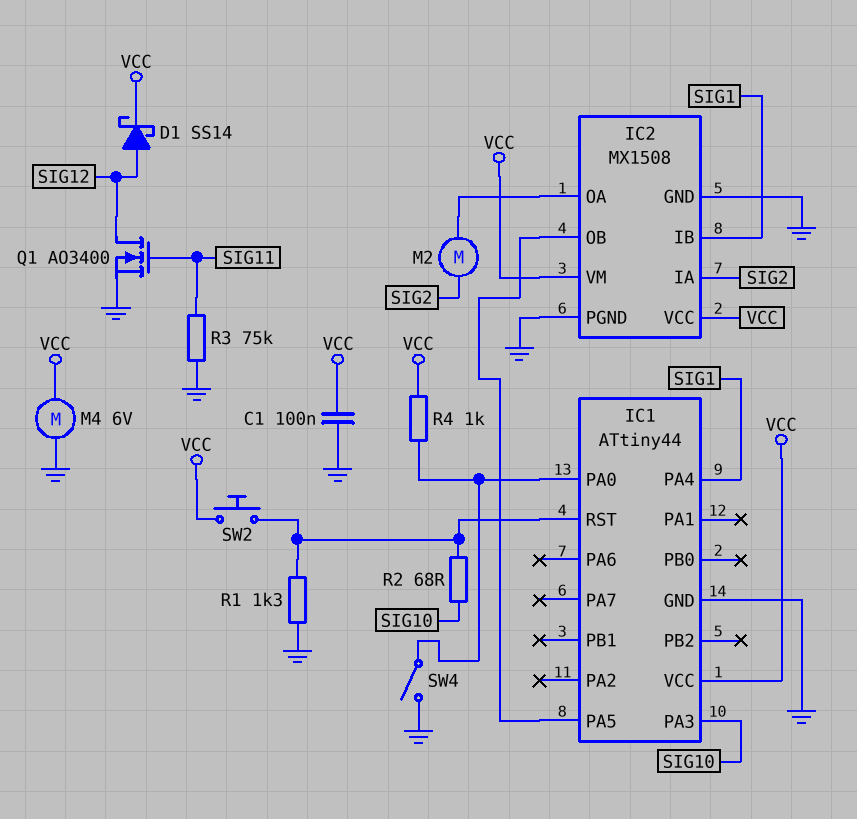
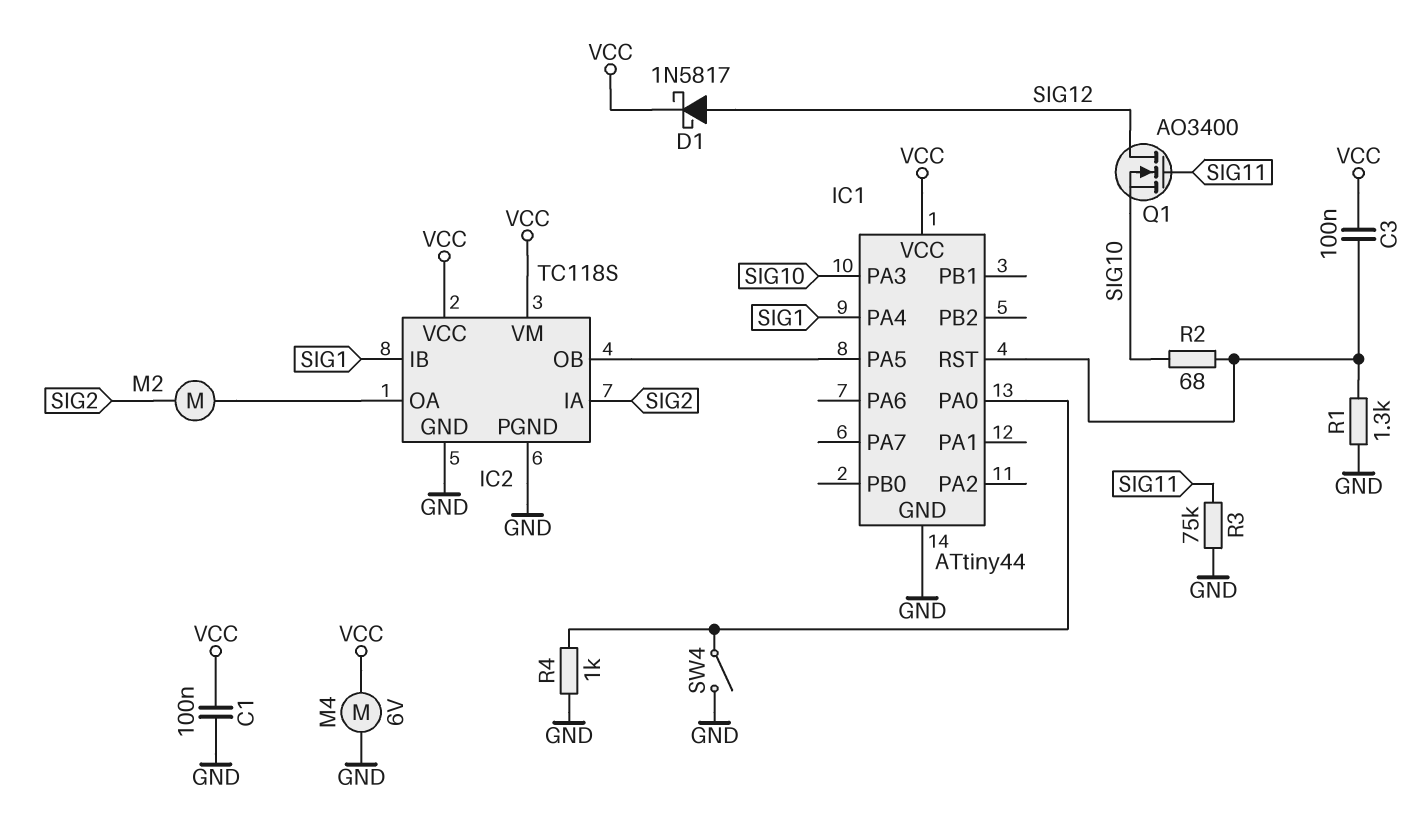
C3: none -> 100nF (IC1/RST, VCC)
D1: schottky SS14 (A SIG12, K VCC) -> schottky 1N5817 (A SIG12, K VCC)
IC2: MX1508 -> TC118S
Q1: NMOS AO3400 (G SIG11, D SIG12, S GND) -> NMOS AO3400 (G SIG11, D SIG12, S SIG10)
R4: 1k (IC1/PA0, VCC) -> 1k (GND, IC1/PA0)
SW2: button (IC1/RST, VCC) -> none

